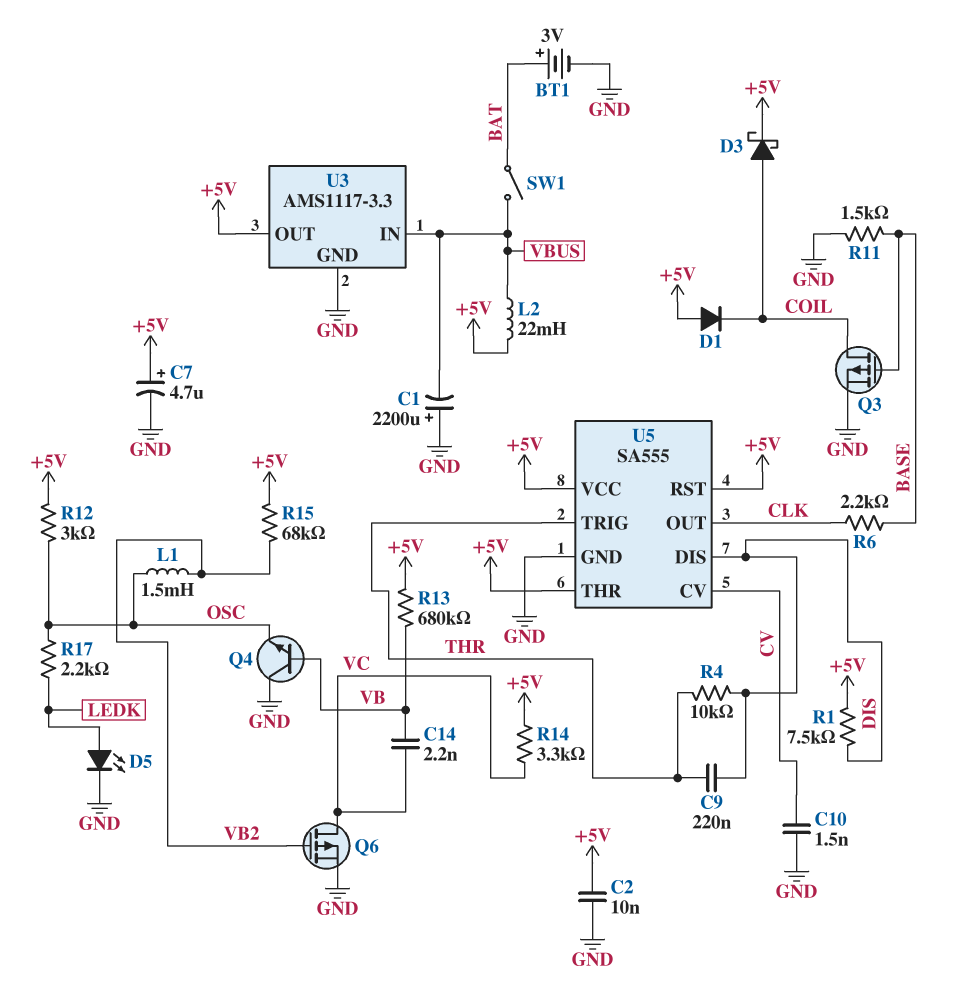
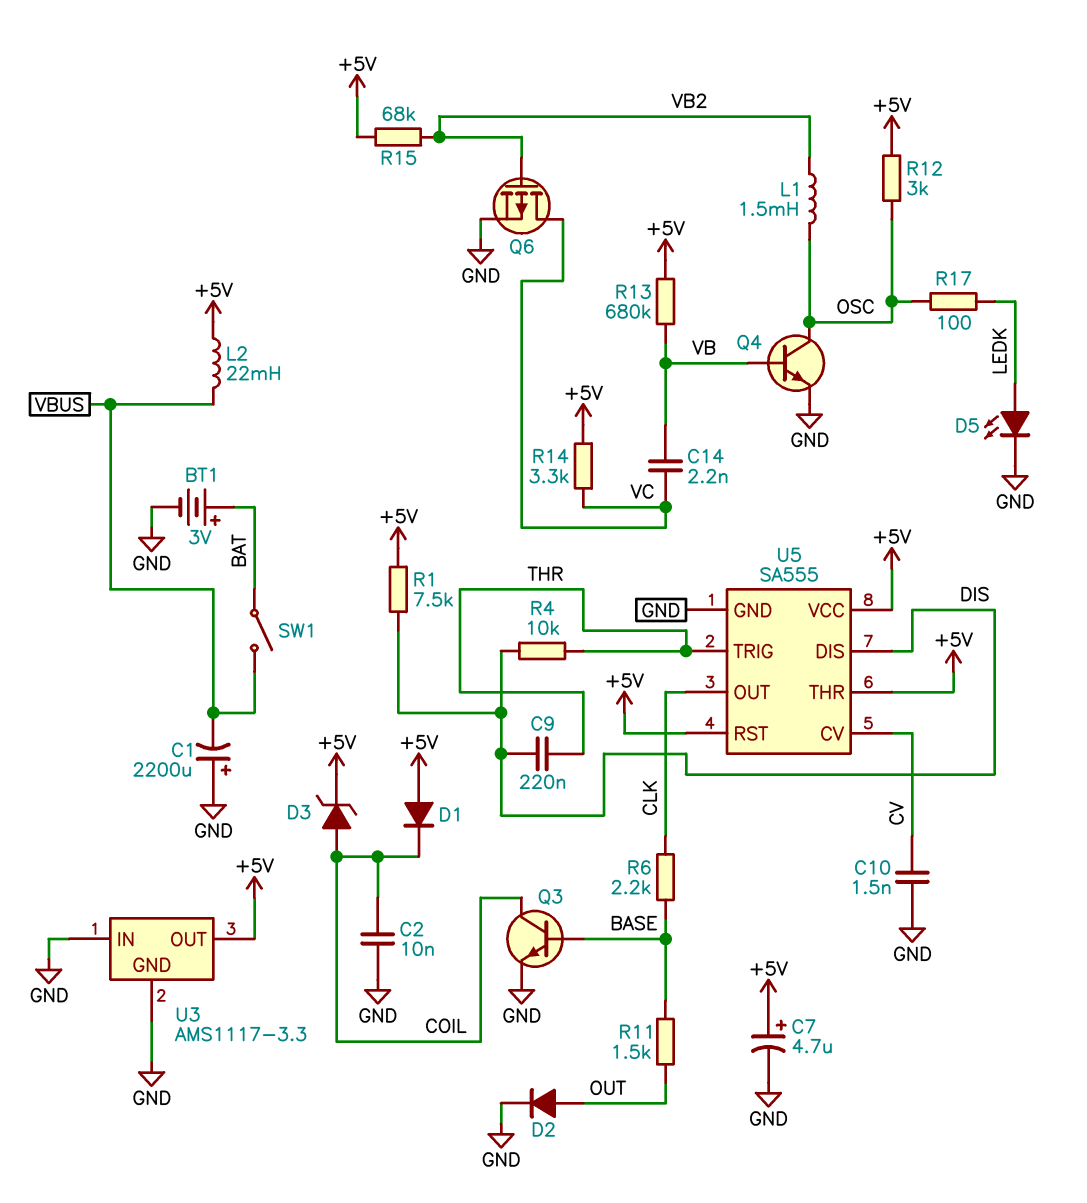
C2: 10nF (+5V, GND) -> 10nF (COIL, GND)
D2: none -> diode (A OUT, K GND)
D3: schottky (A COIL, K +5V) -> zener (A COIL, K +5V)
Q3: PMOS (G BASE, D COIL, S GND) -> NPN (B BASE, C COIL, E GND)
Q4: NPN (B VB, C GND, E OSC) -> NPN (B VB, C OSC, E GND)
R11: 1.5k (BASE, GND) -> 1.5k (BASE, OUT)
R17: 2.2k (LEDK, OSC) -> 100 (LEDK, OSC)
U3 pin IN: VBUS -> GND

